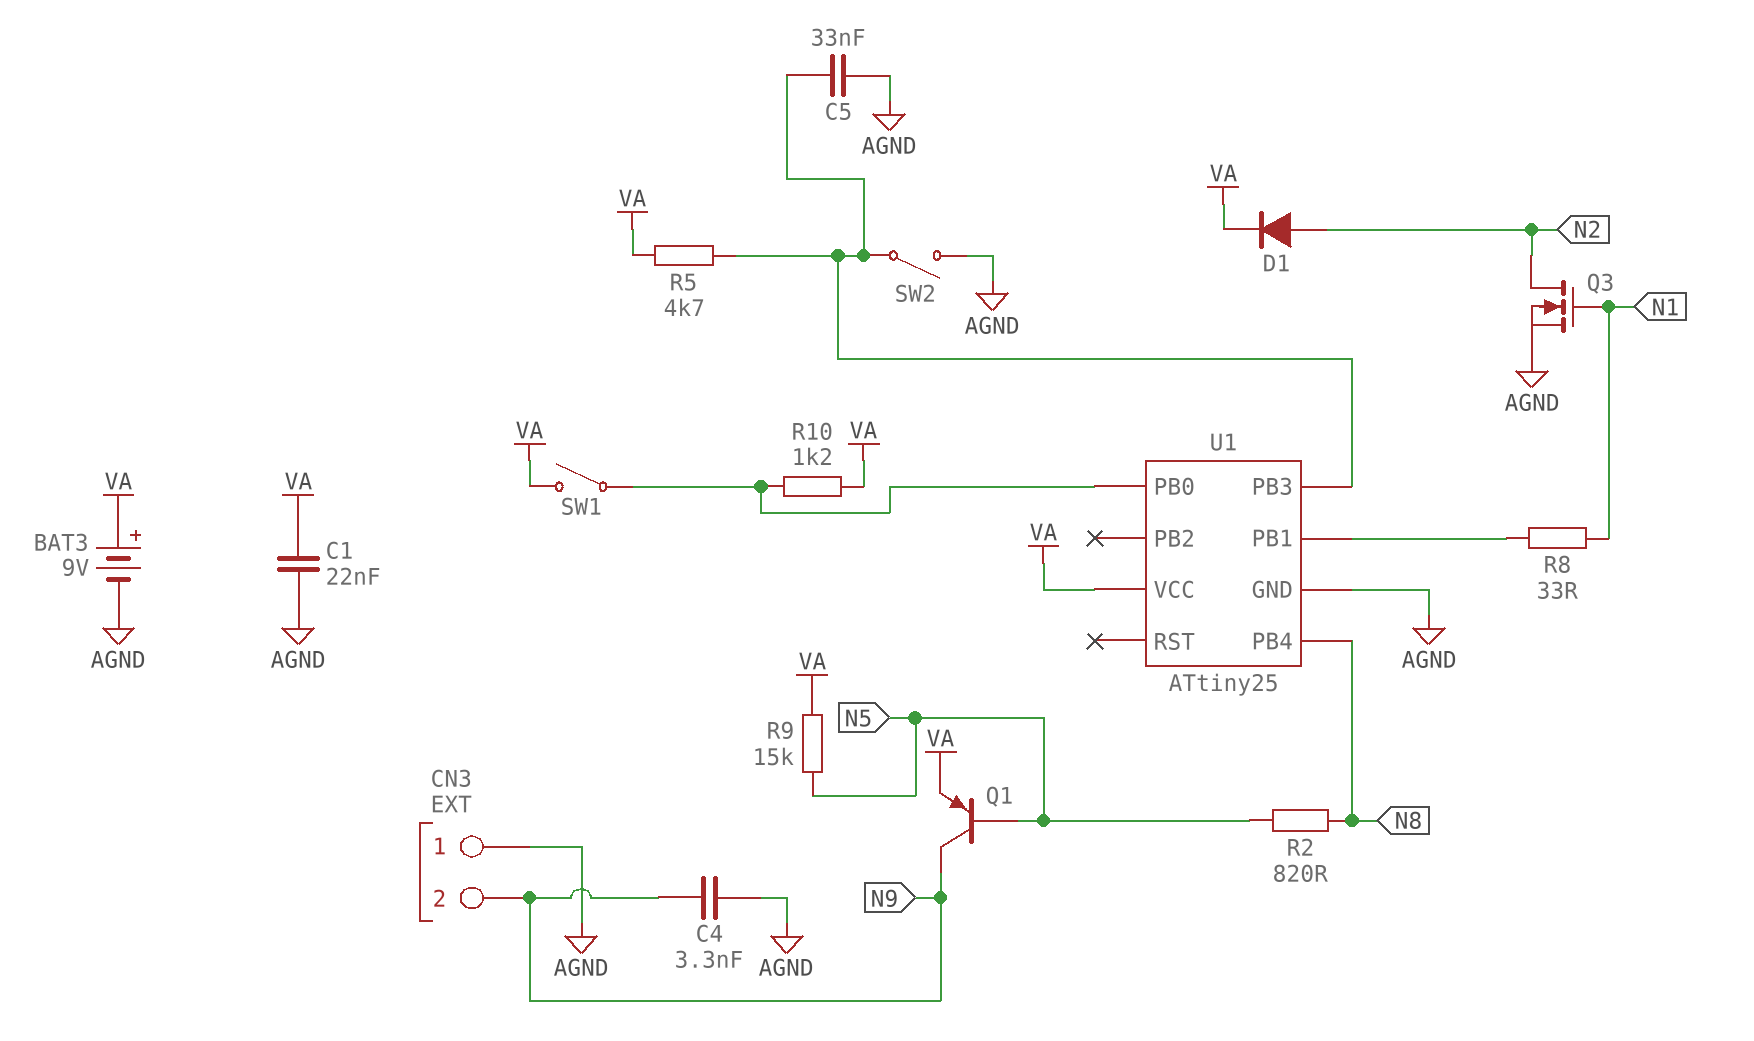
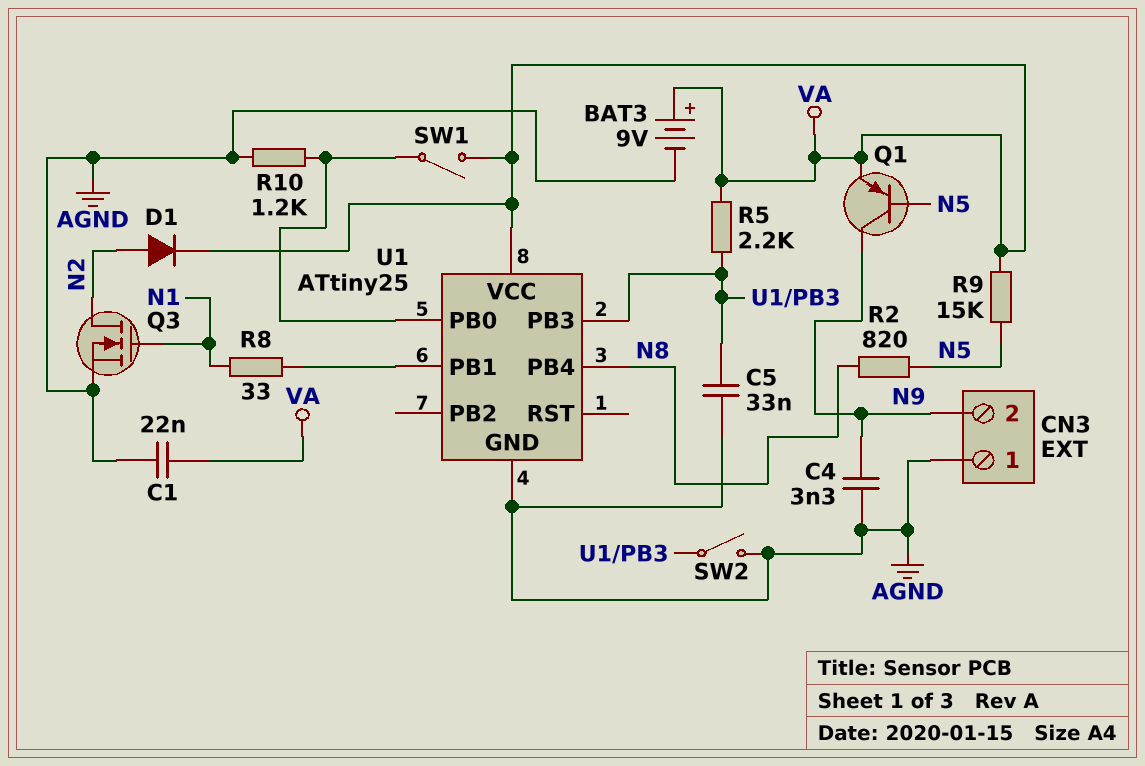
R5: 4.7k (U1/PB3, VA) -> 2.2k (U1/PB3, VA)
R10: 1.2k (U1/PB0, VA) -> 1.2k (AGND, U1/PB0)

